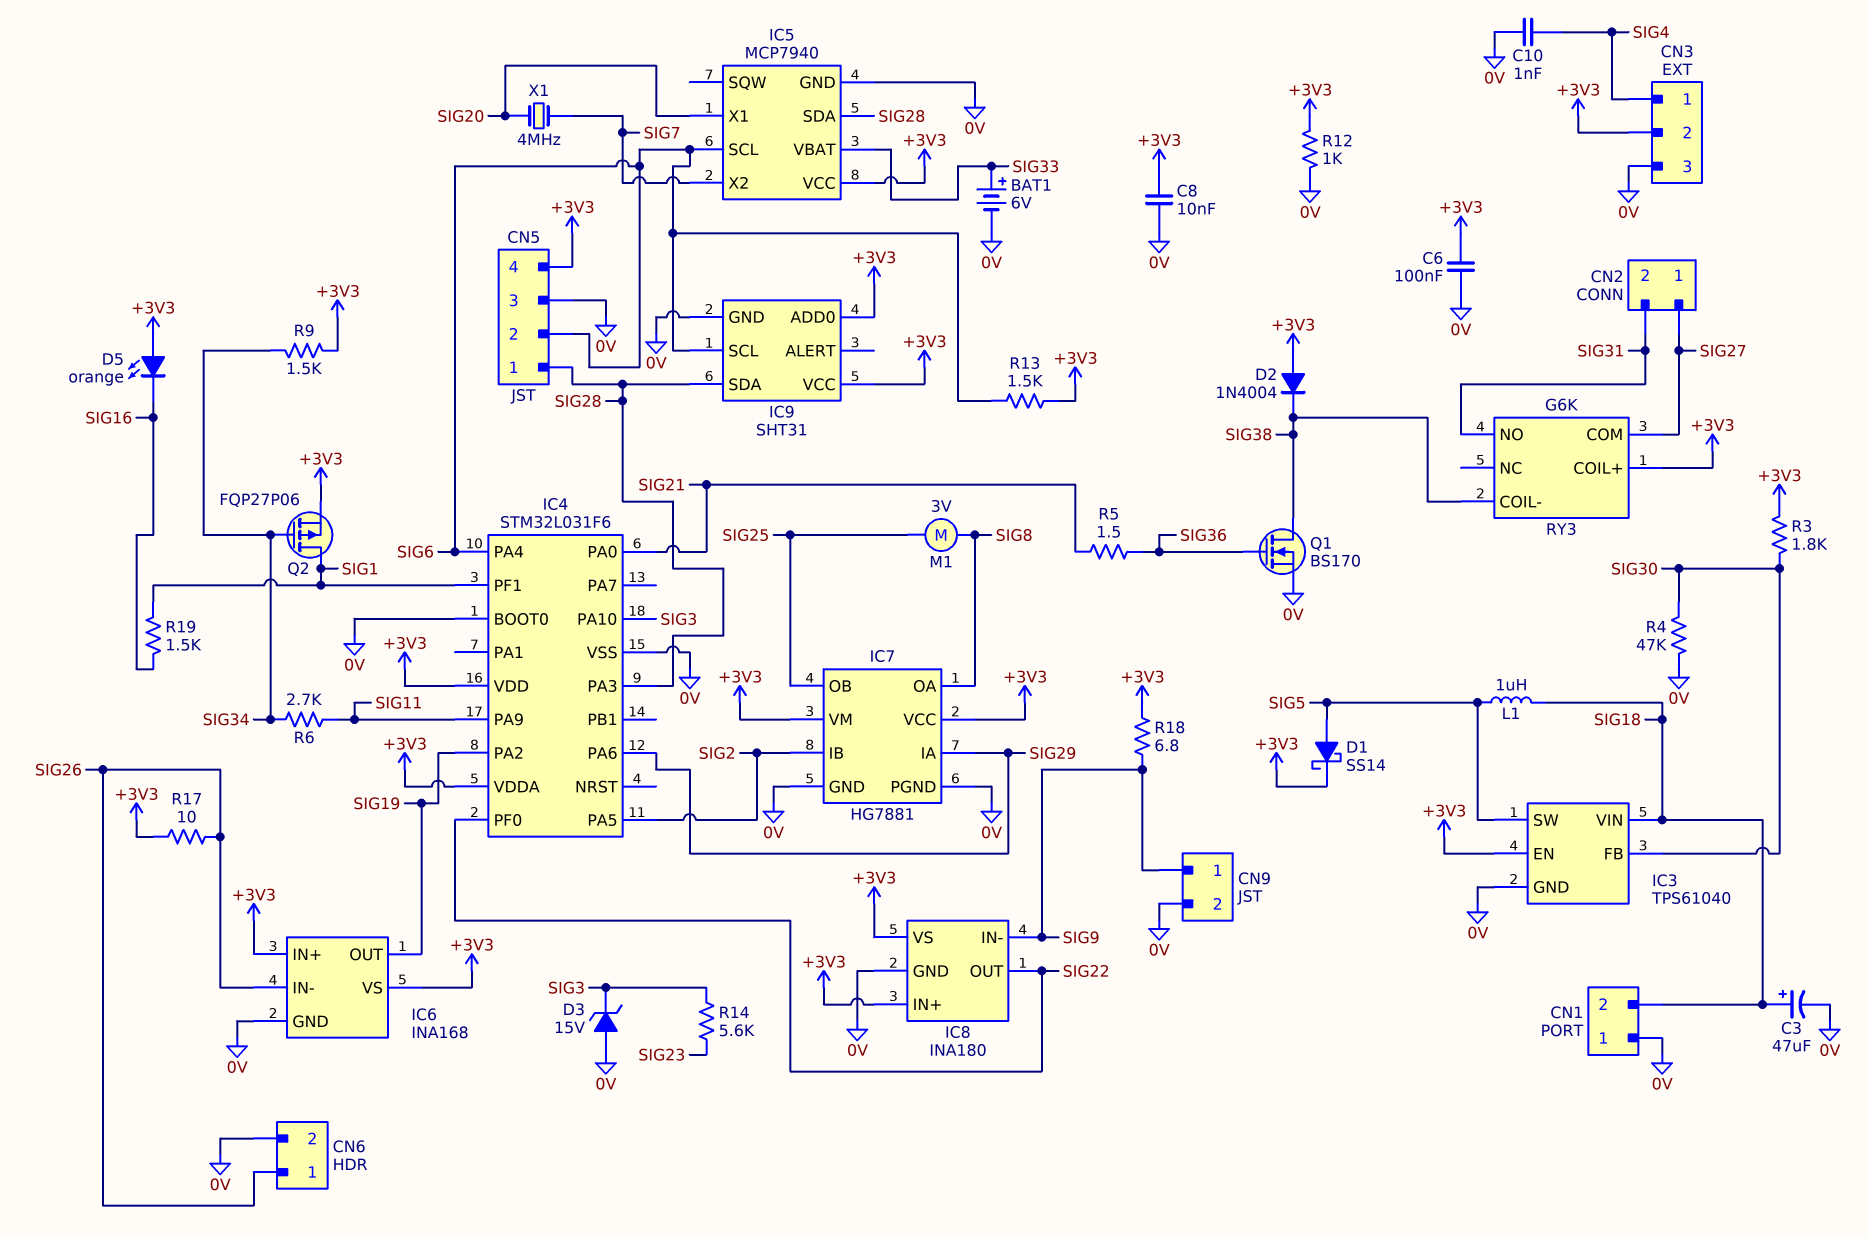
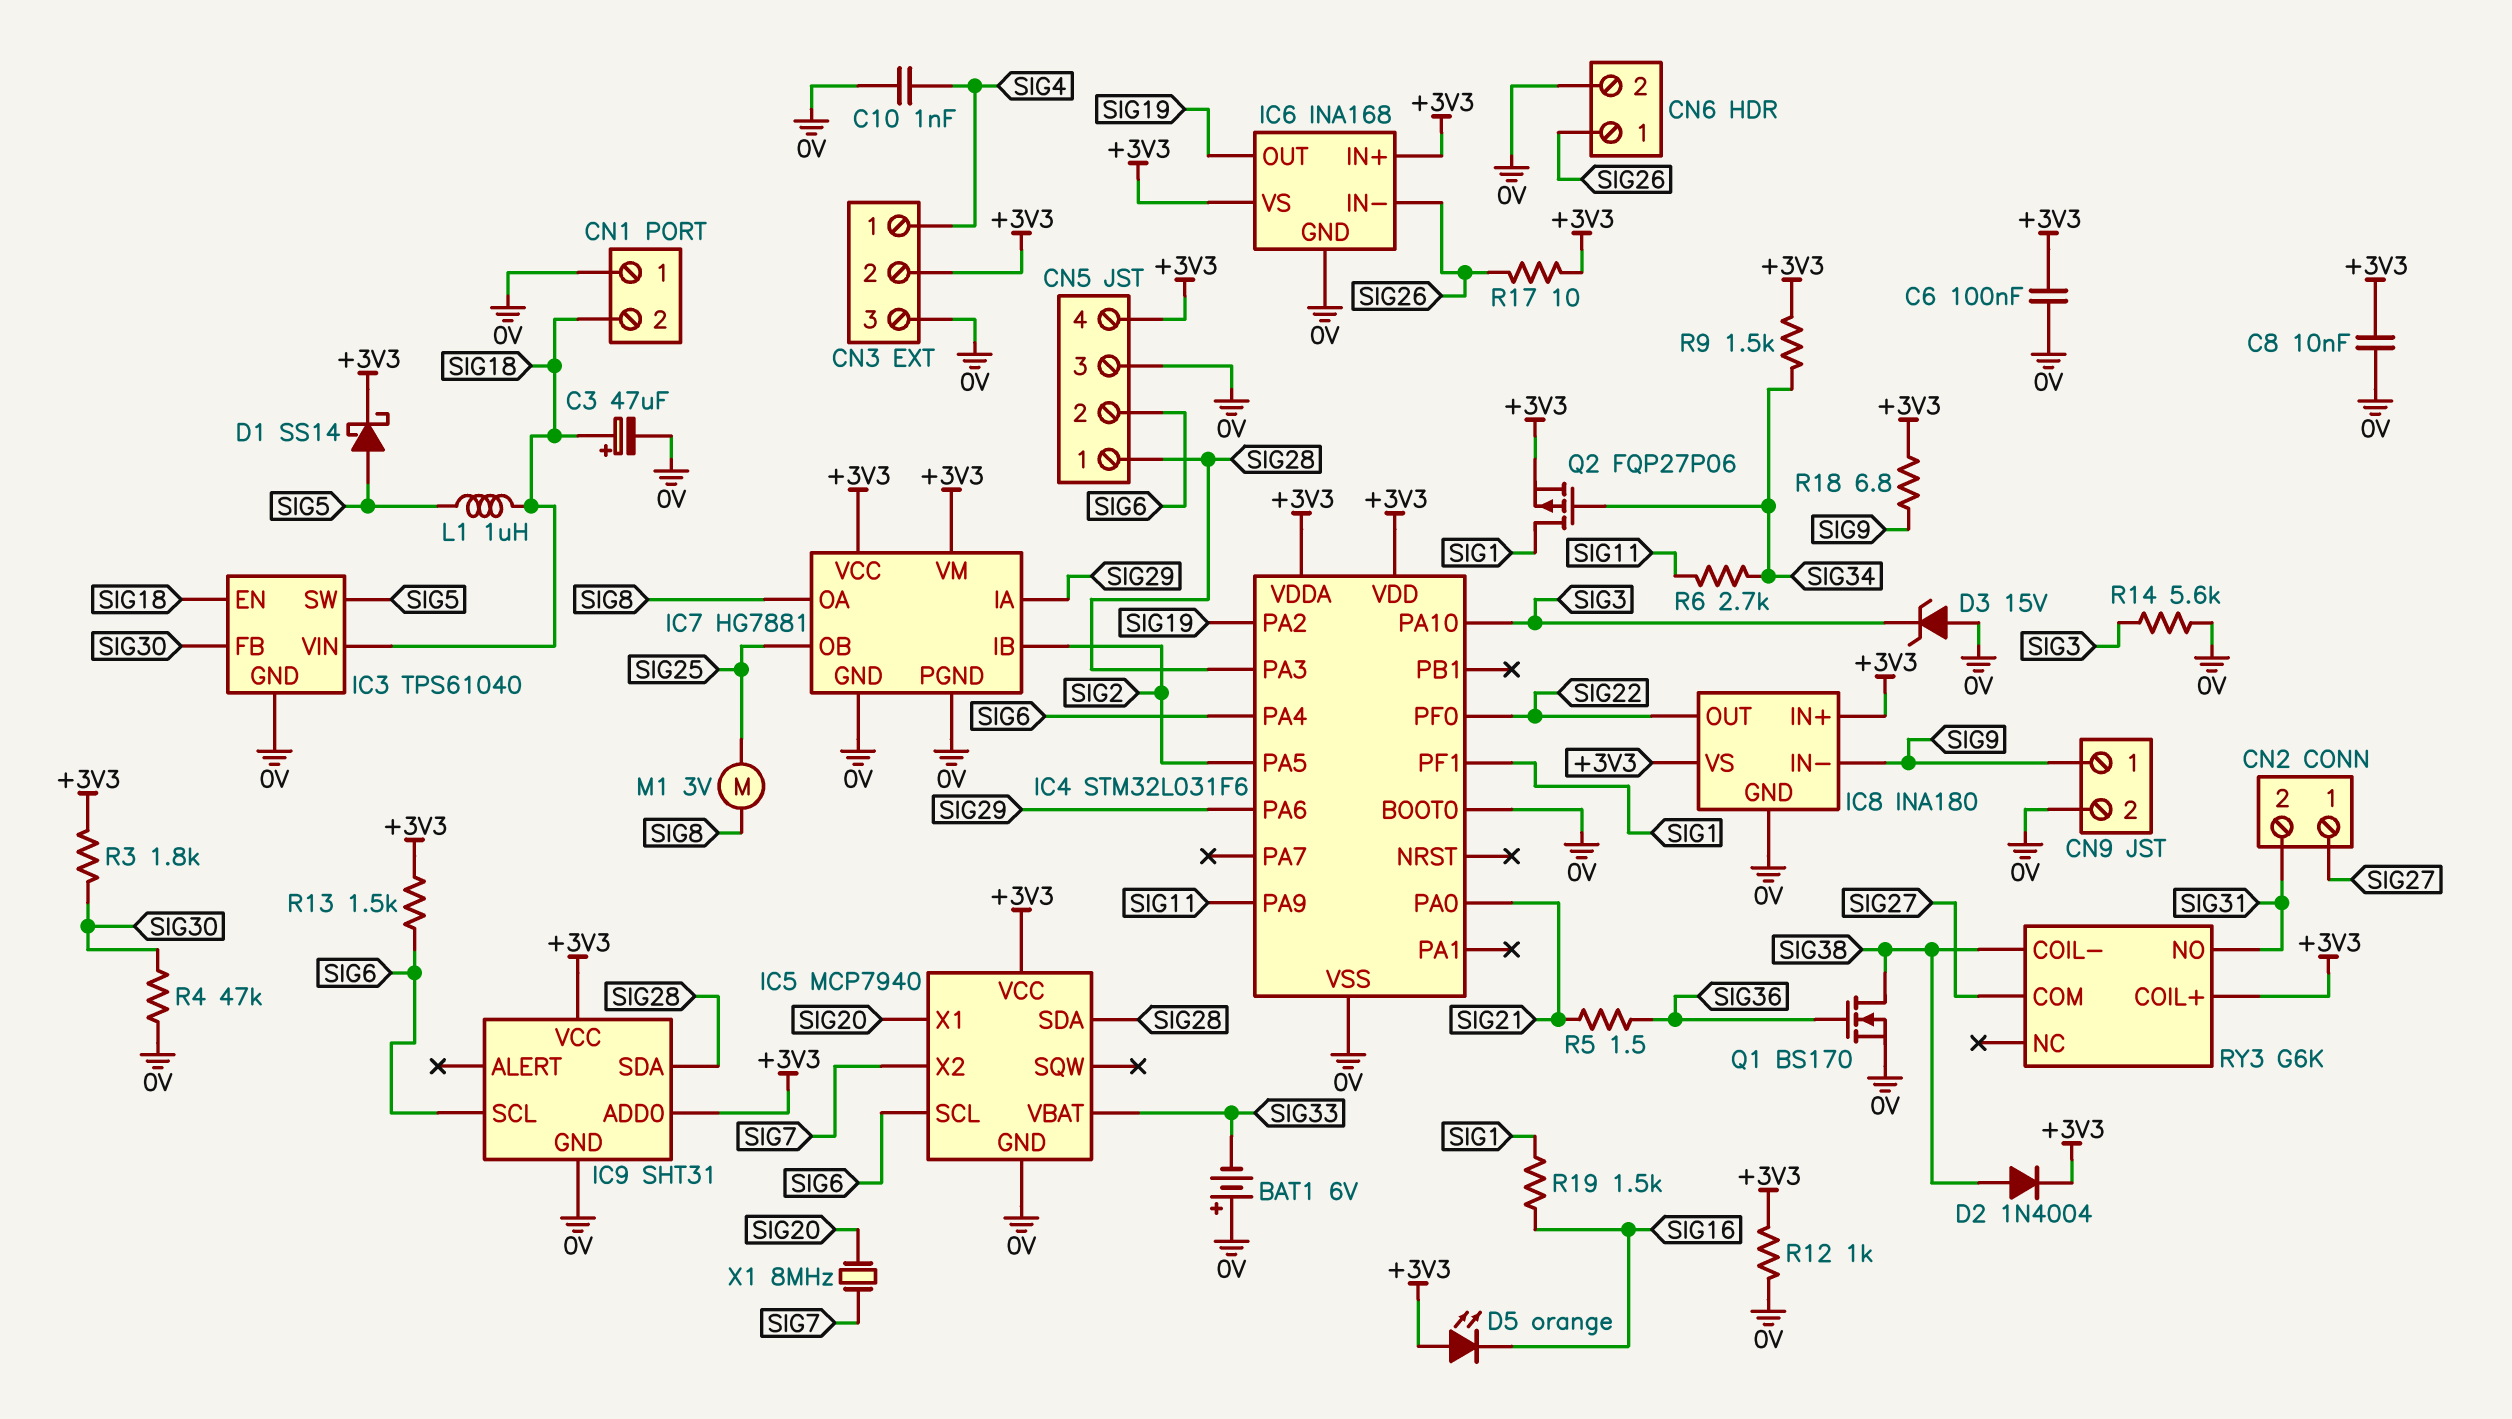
BAT1: 6V (plus SIG33, minus 0V) -> 6V (plus 0V, minus SIG33)
D2: diode 1N4004 (A +3V3, K SIG38) -> diode 1N4004 (A SIG38, K +3V3)
IC3 pin EN: +3V3 -> SIG18
R14: 5.6k (SIG3, SIG23) -> 5.6k (0V, SIG3)
X1: 4MHz (SIG7, SIG20) -> 8MHz (SIG7, SIG20)

